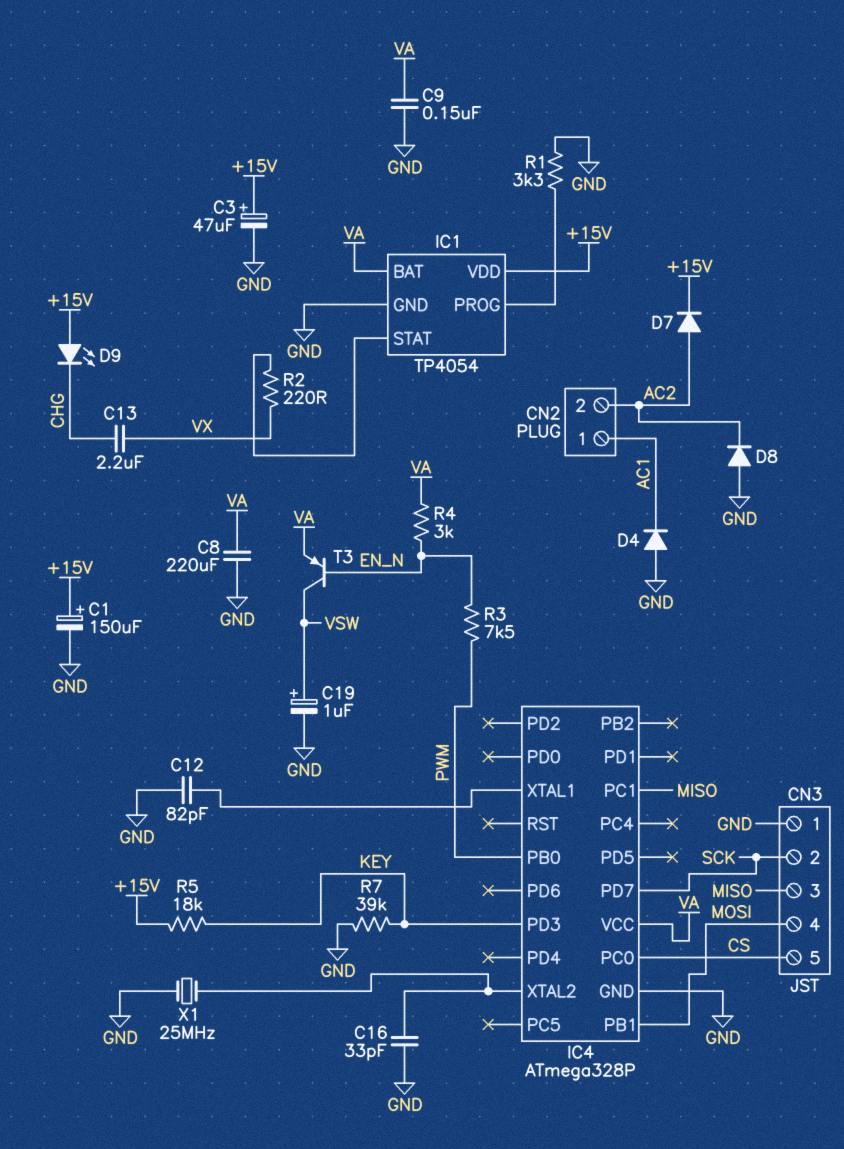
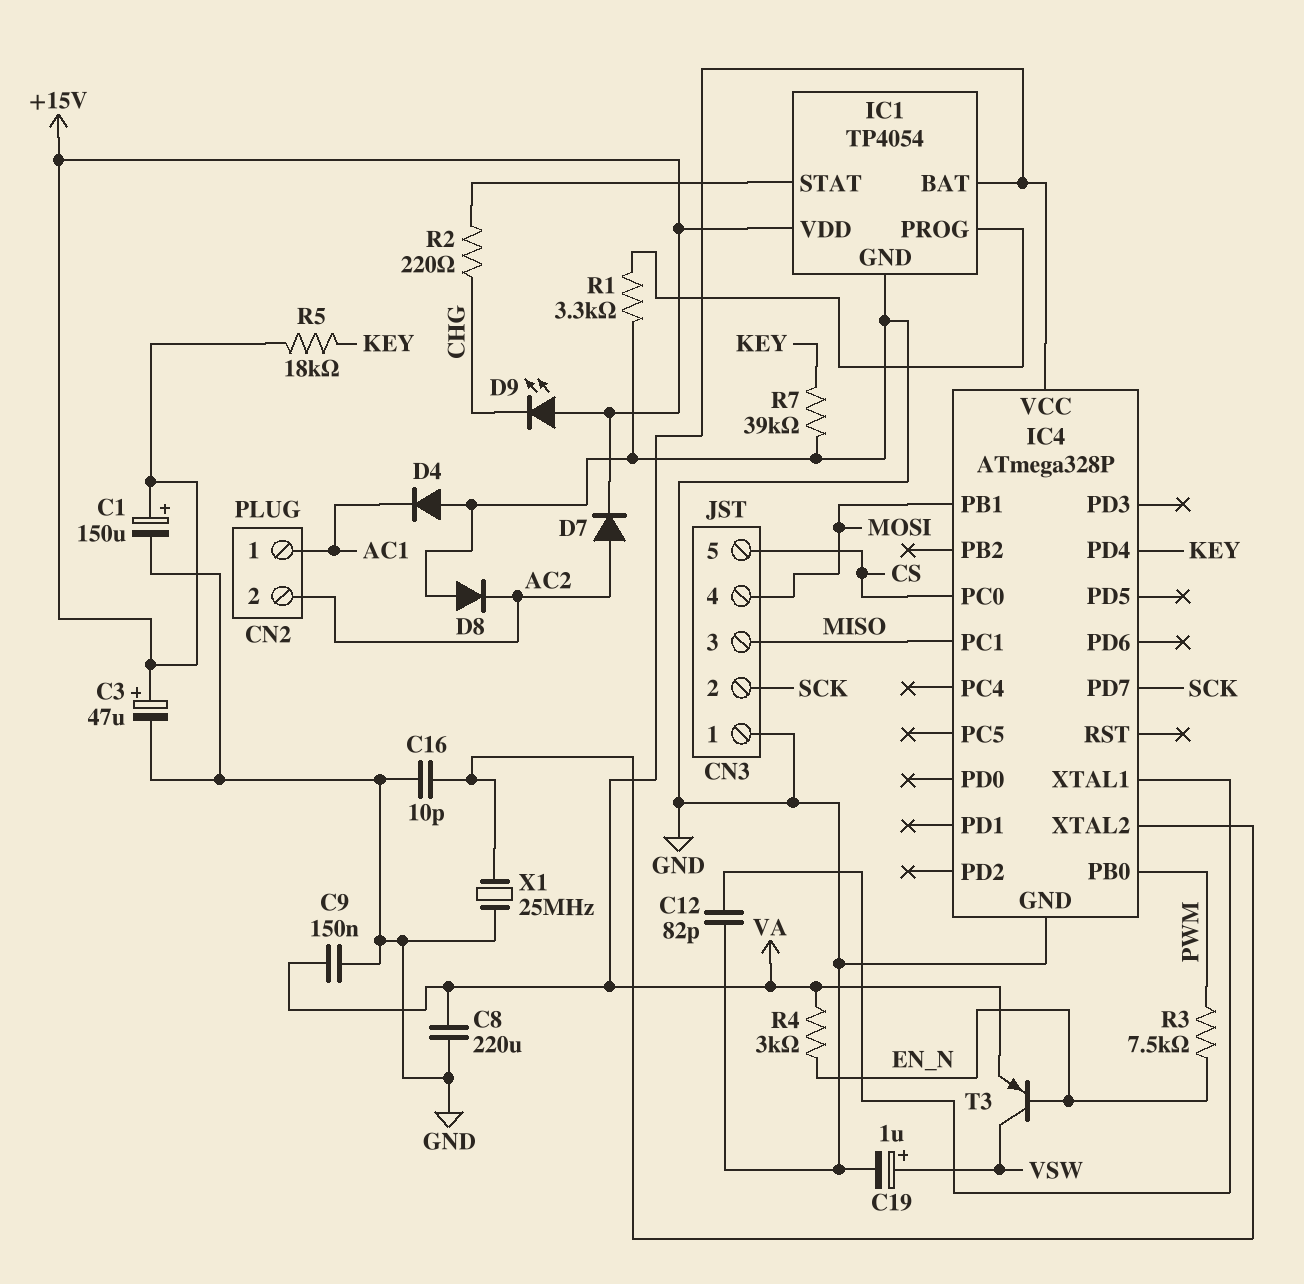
C13: 2.2uF (CHG, VX) -> none
C16: 33pF (GND, IC4/XTAL2) -> 10pF (GND, IC4/XTAL2)
IC4 pin PD3: KEY -> none
IC4 pin PD4: none -> KEY
R2: 220 (IC1/STAT, VX) -> 220 (CHG, IC1/STAT)

